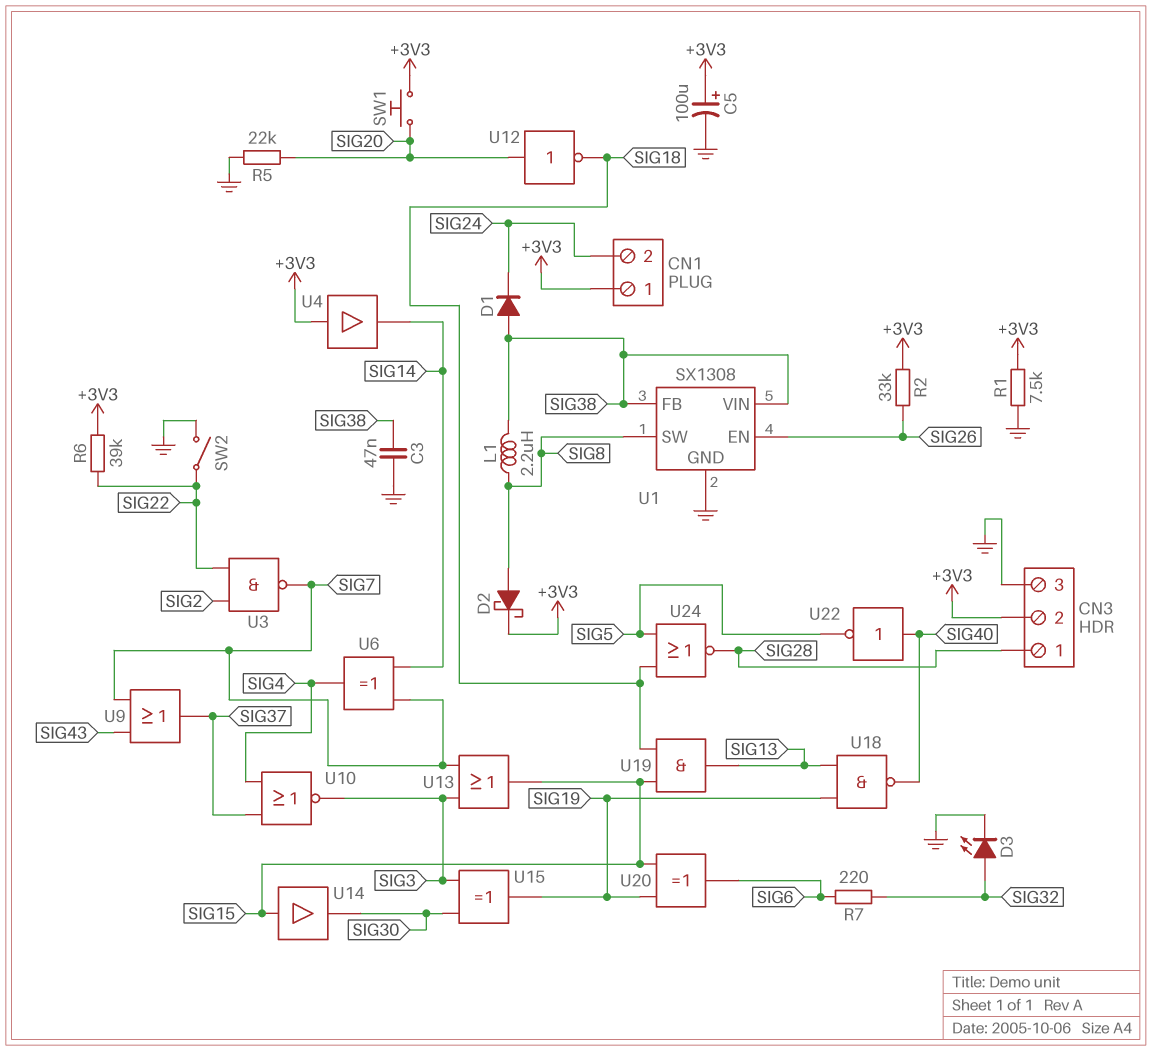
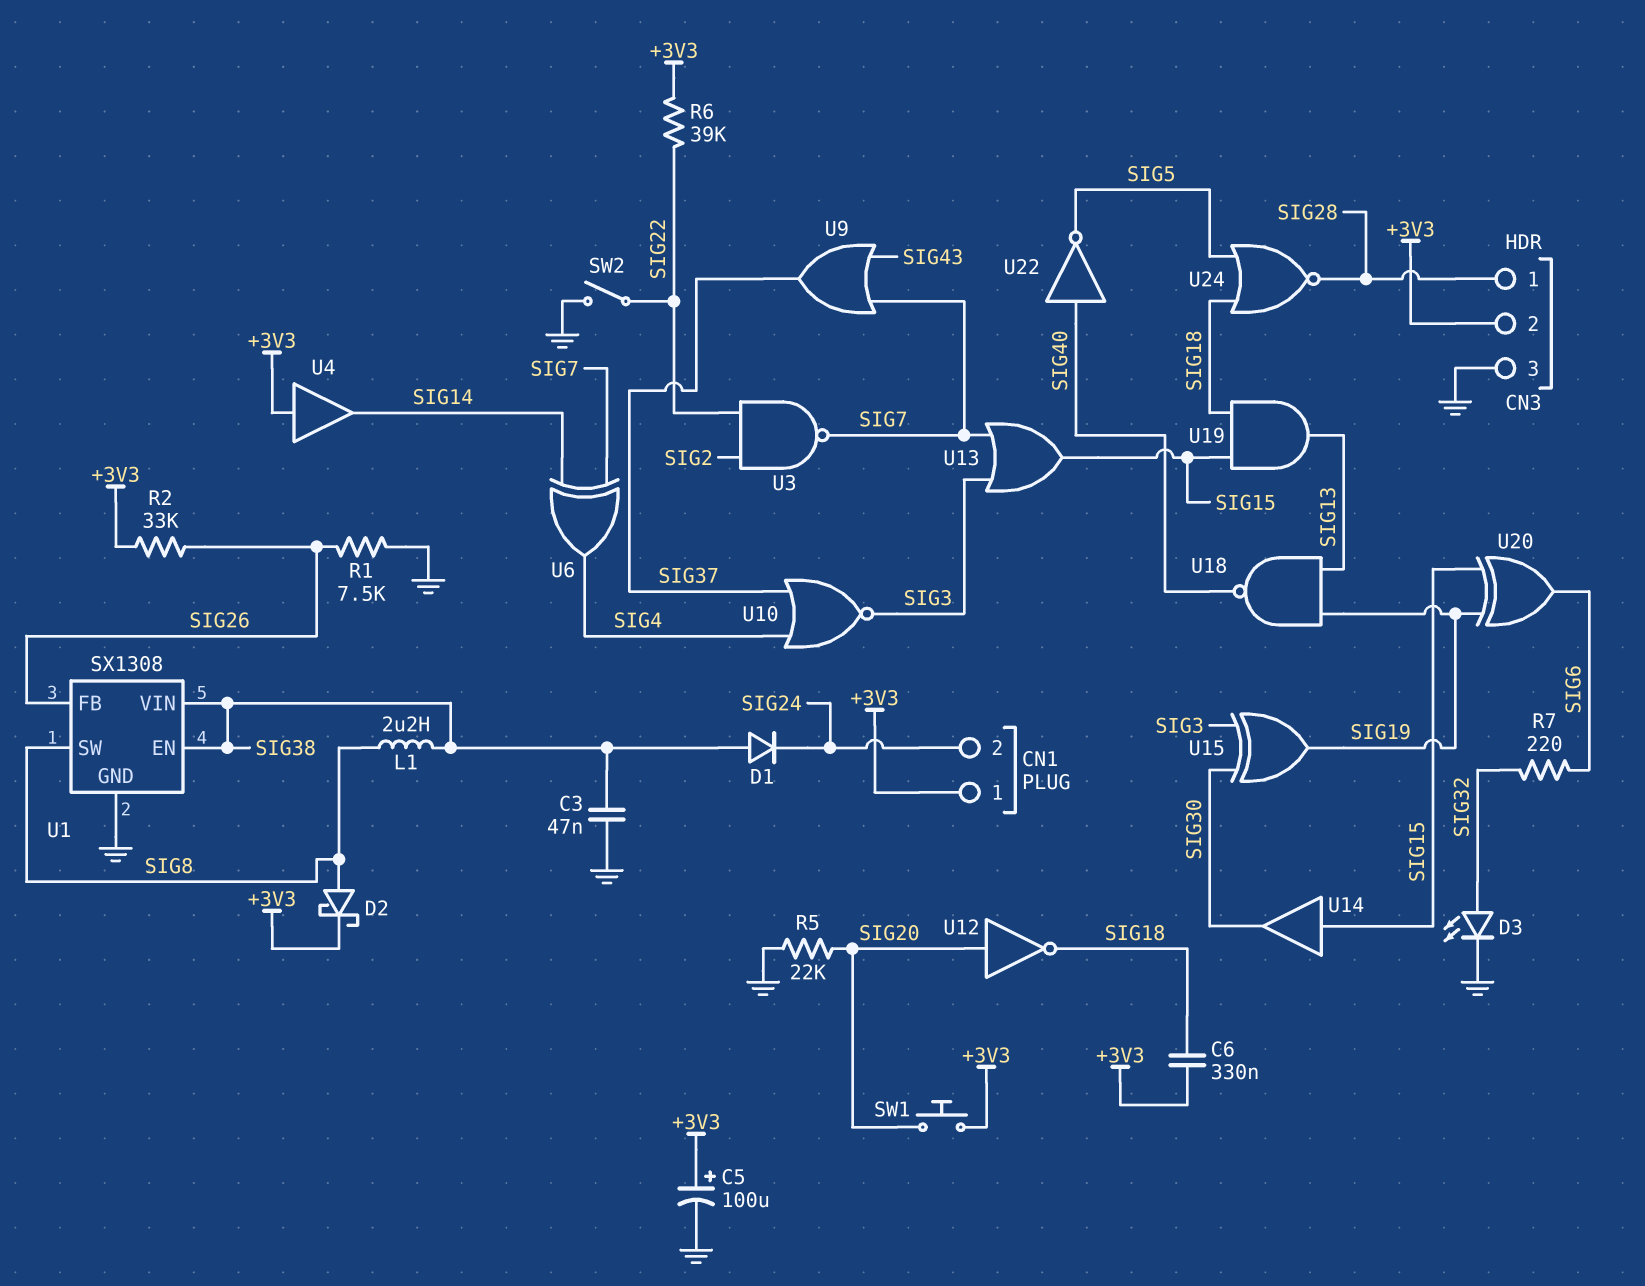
C6: none -> 330nF (+3V3, SIG18)
R1: 7.5k (+3V3, GND) -> 7.5k (GND, SIG26)
U1 pin EN: SIG26 -> SIG38
U1 pin FB: SIG38 -> SIG26

